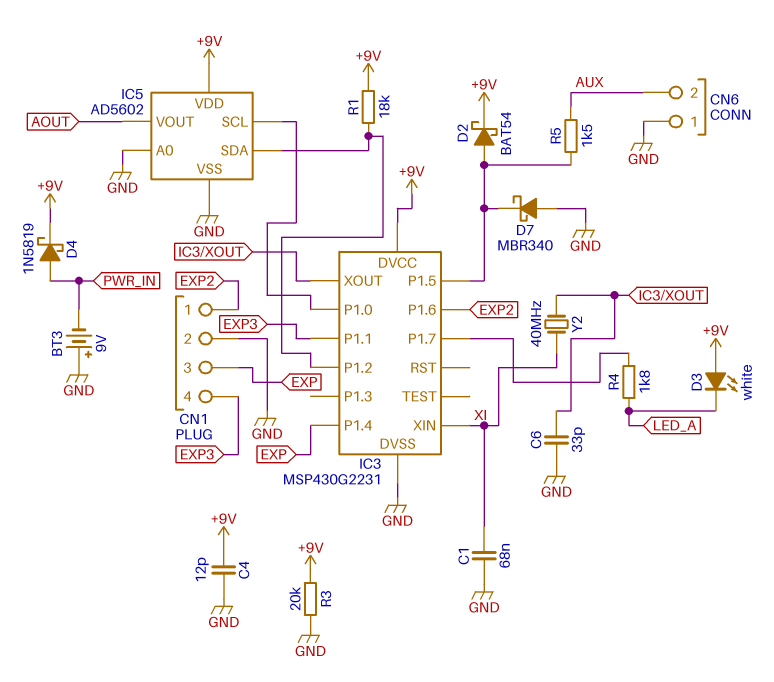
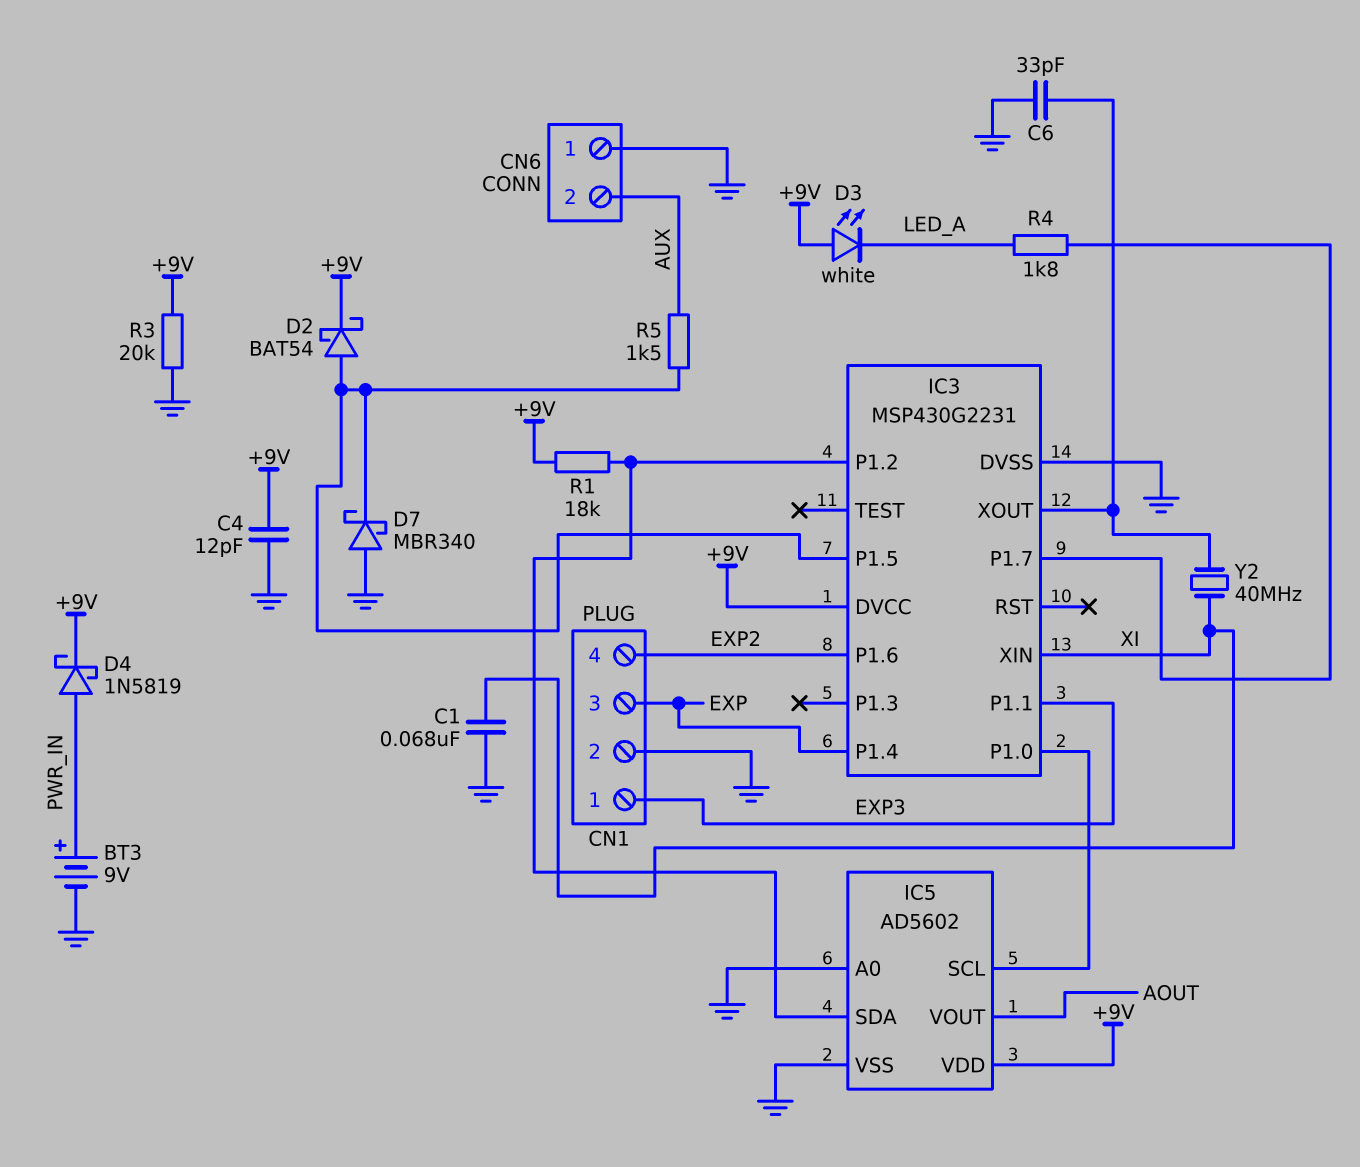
BT3: 9V (plus GND, minus PWR_IN) -> 9V (plus PWR_IN, minus GND)
CN1 pin 1: EXP2 -> EXP3
CN1 pin 4: EXP3 -> EXP2

